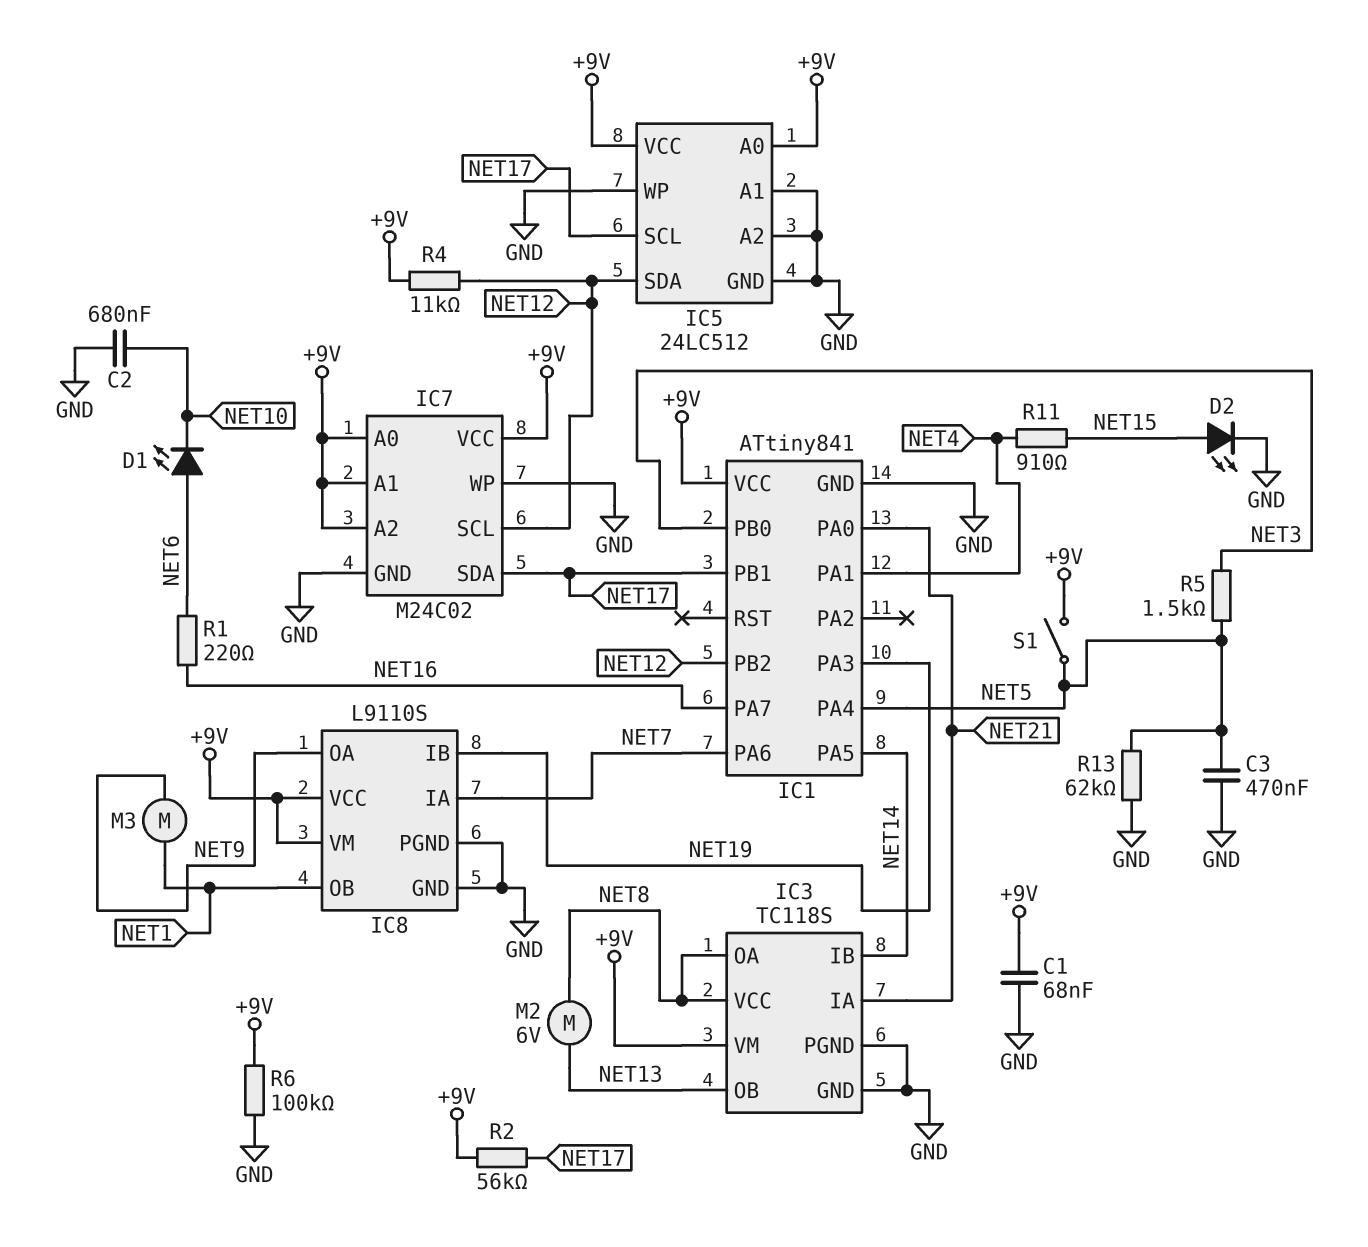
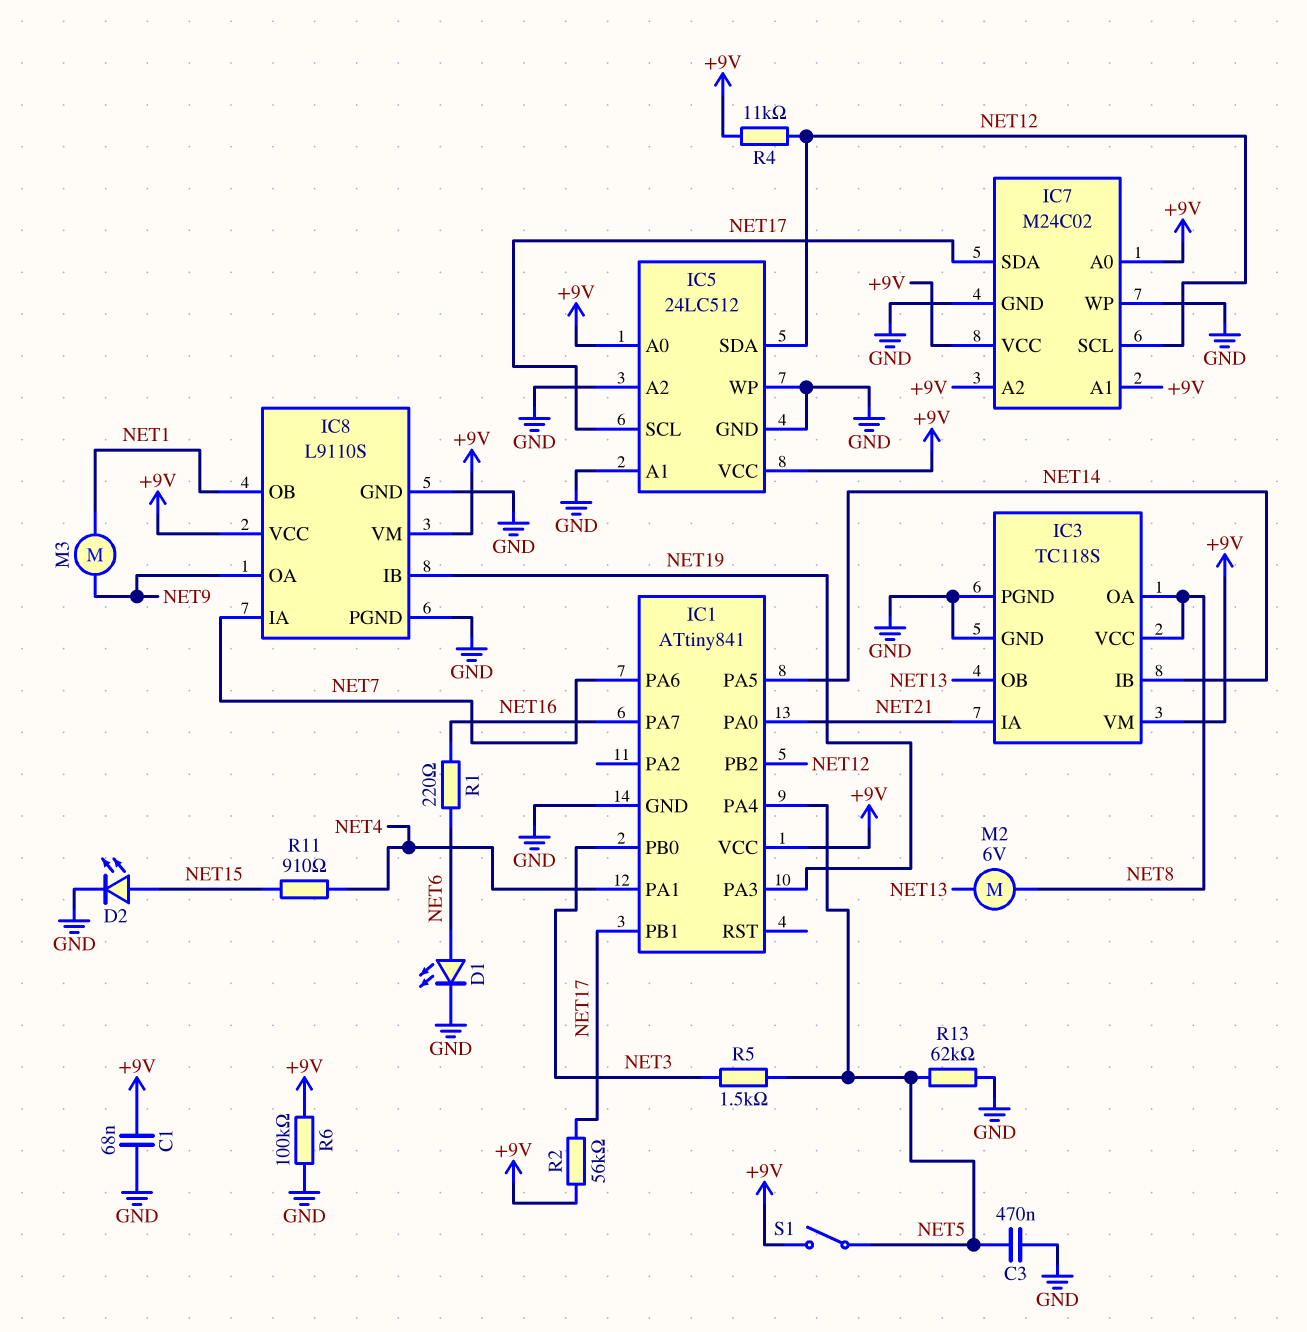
C2: 680nF (GND, NET10) -> none
D1: LED (A NET6, K NET10) -> LED (A NET6, K GND)

